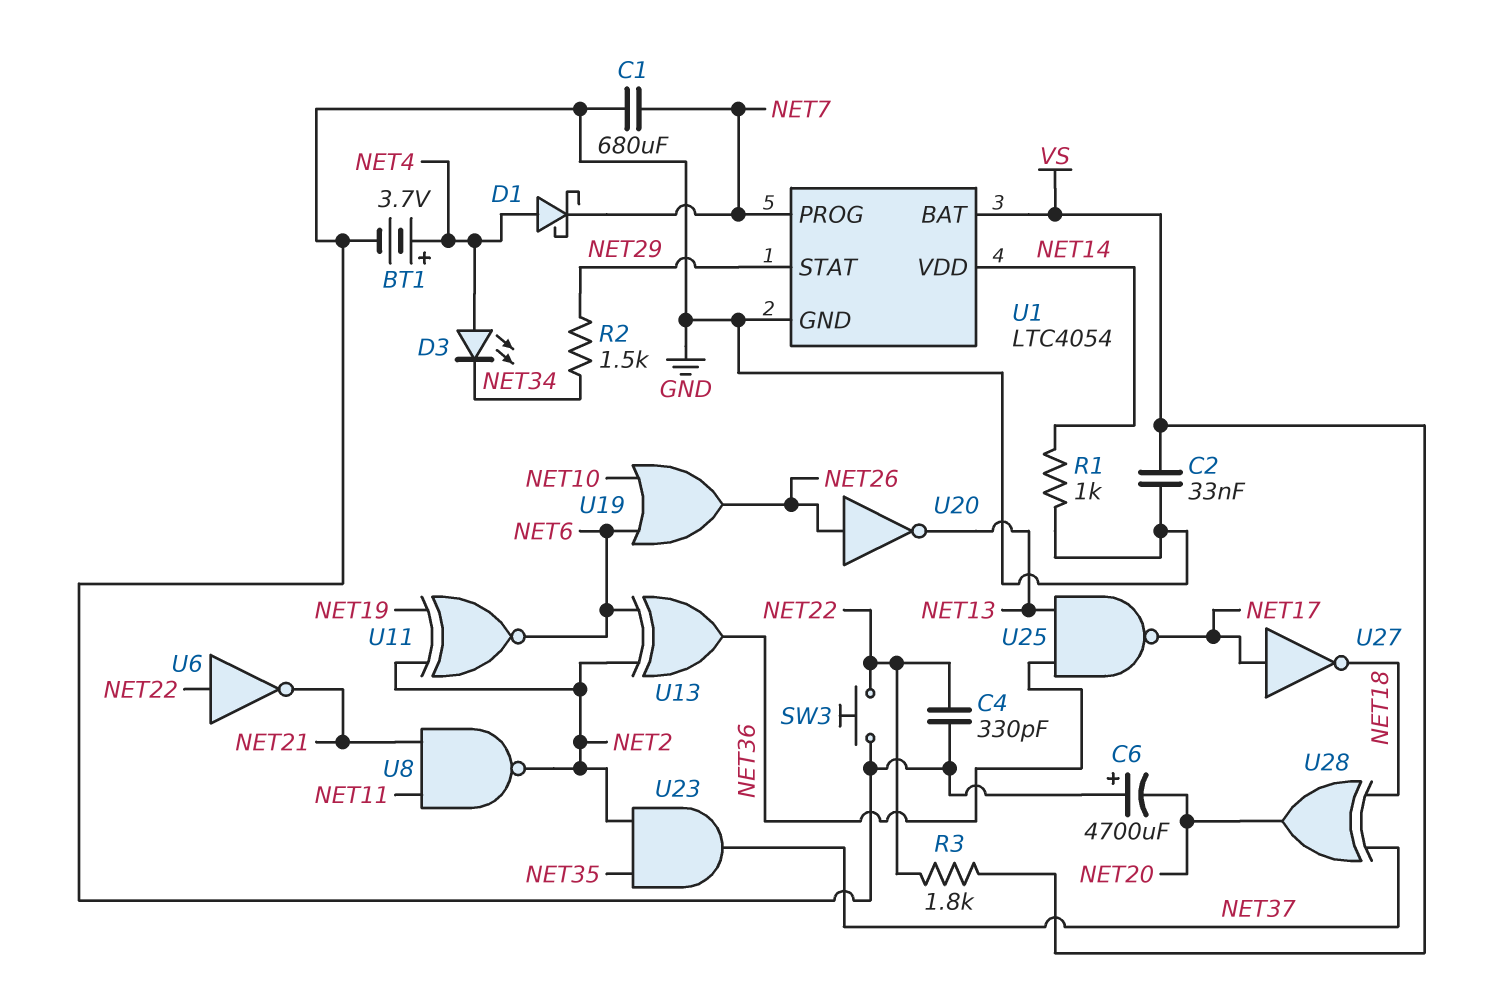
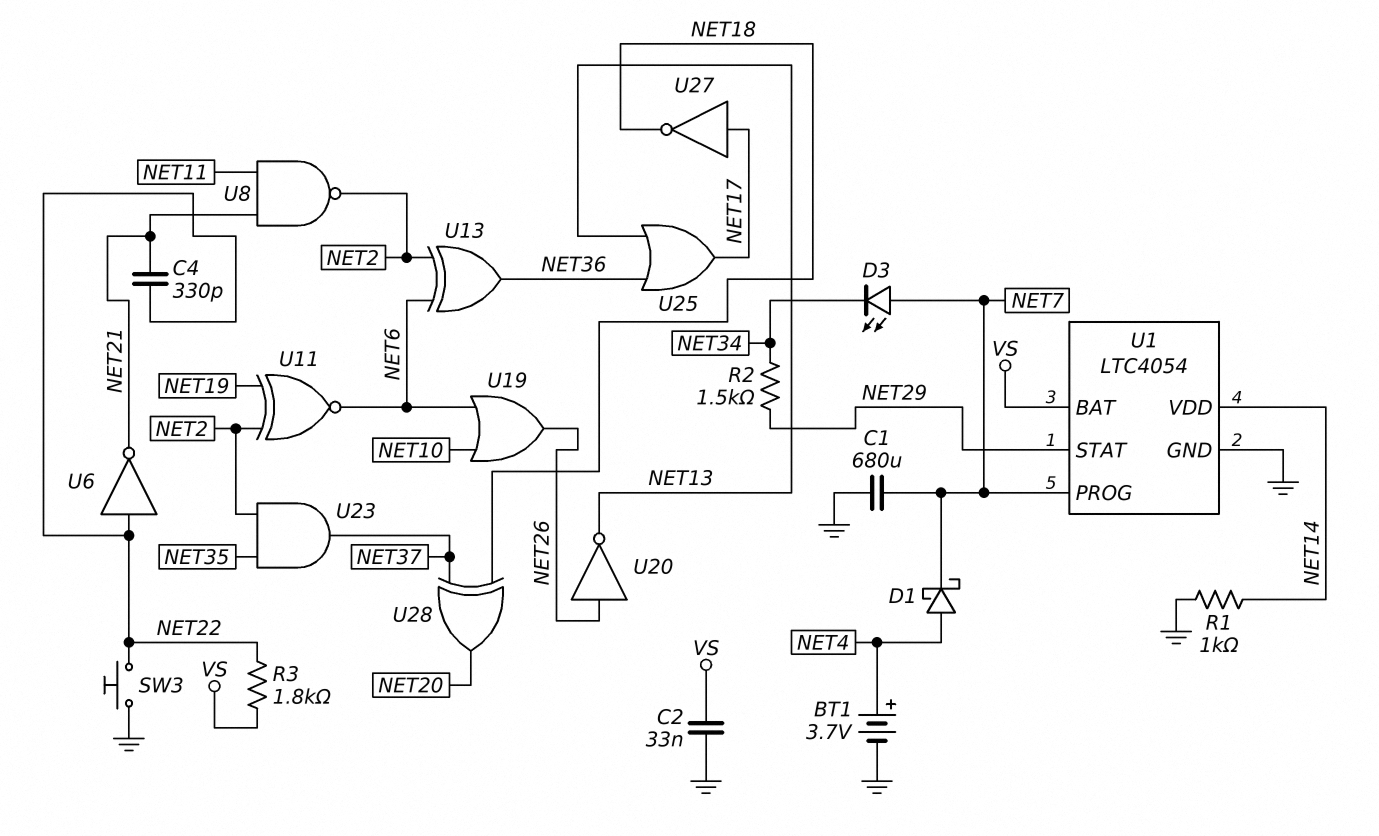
C4: 330pF (GND, NET22) -> 330pF (NET21, NET22)
C6: 4700uF (plus GND, minus NET20) -> none
D3: LED (A NET4, K NET34) -> LED (A NET7, K NET34)
U25: NAND (in NET13, in NET36, out NET17) -> OR (in NET13, in NET36, out NET17)

